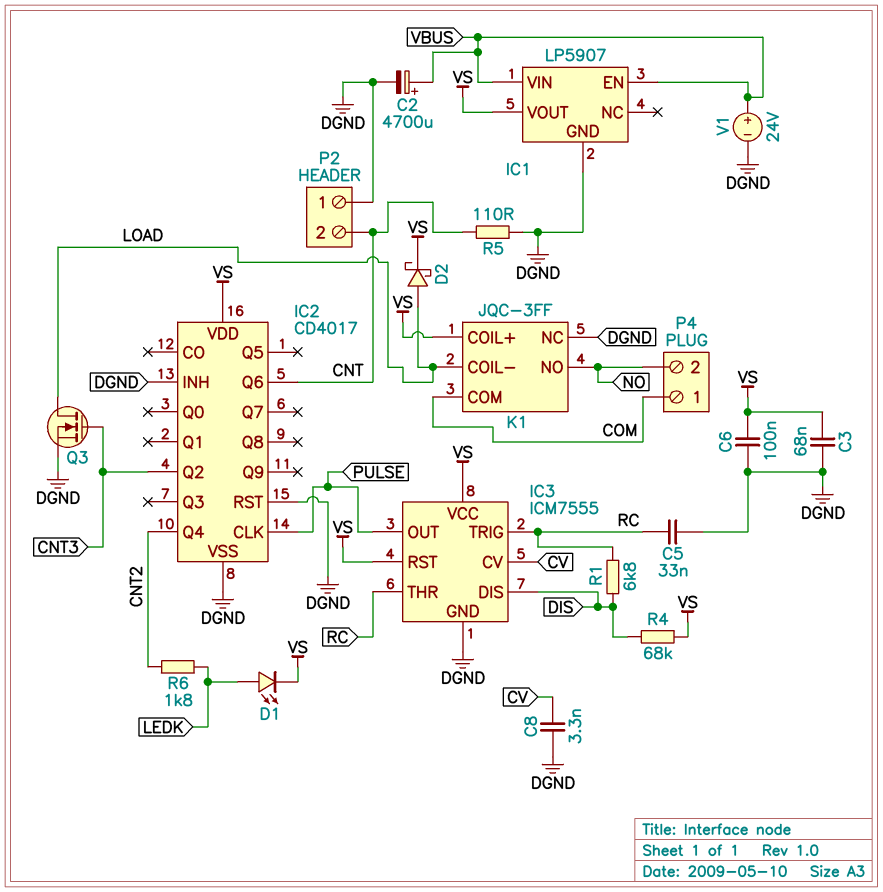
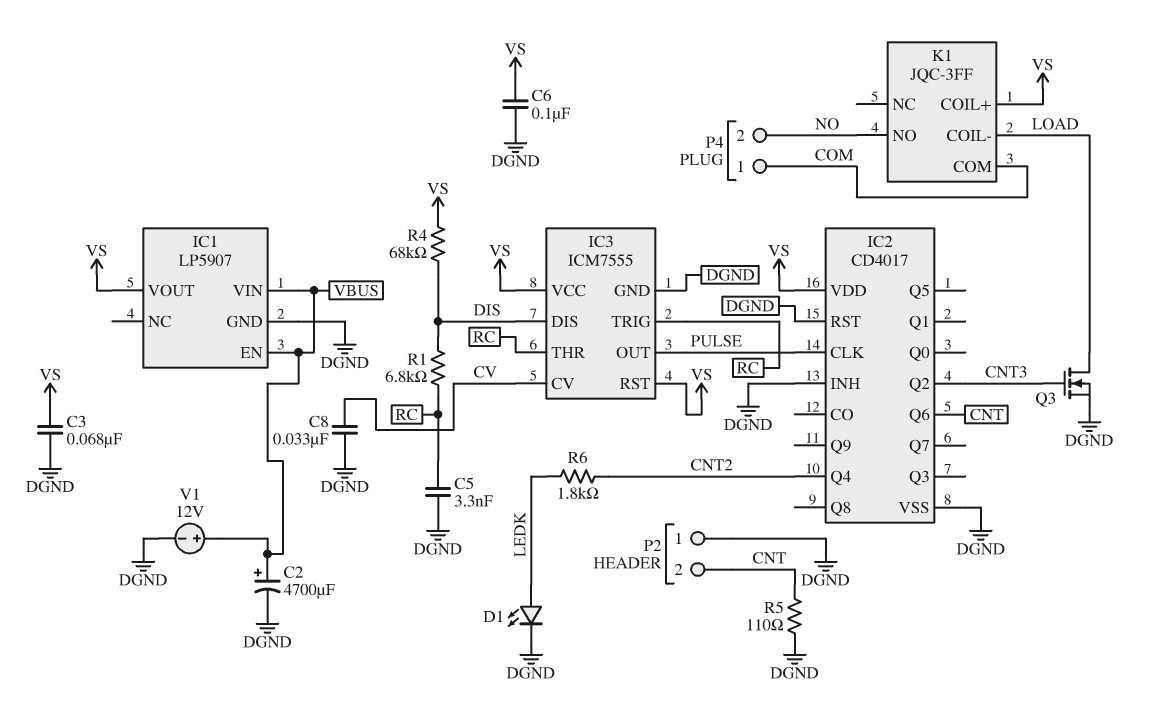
C5: 33nF (DGND, RC) -> 3.3nF (DGND, RC)
C8: 3.3nF (CV, DGND) -> 33nF (CV, DGND)
D1: LED (A LEDK, K VS) -> LED (A LEDK, K DGND)
D2: schottky (A LOAD, K VS) -> none
K1 pin NC: DGND -> none
V1: 24V (plus VBUS, minus DGND) -> 12V (plus VBUS, minus DGND)

